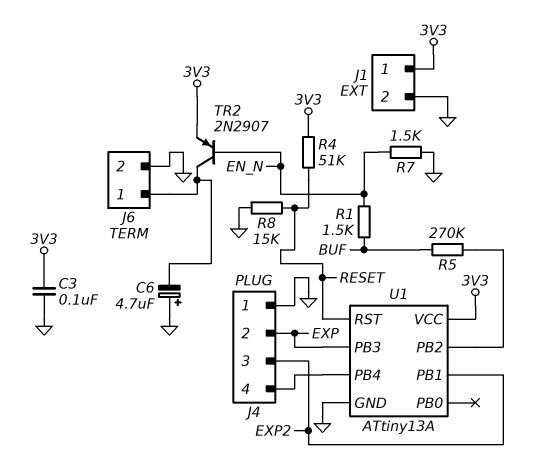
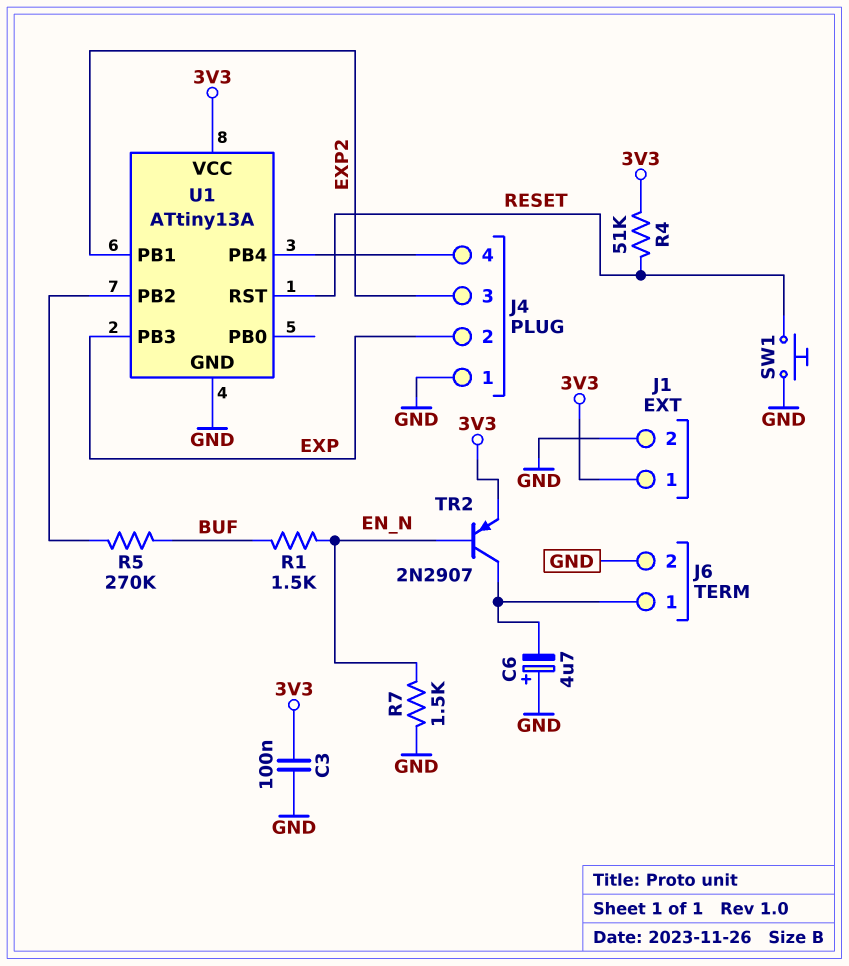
R8: 15k (GND, RESET) -> none
SW1: none -> button (GND, RESET)

